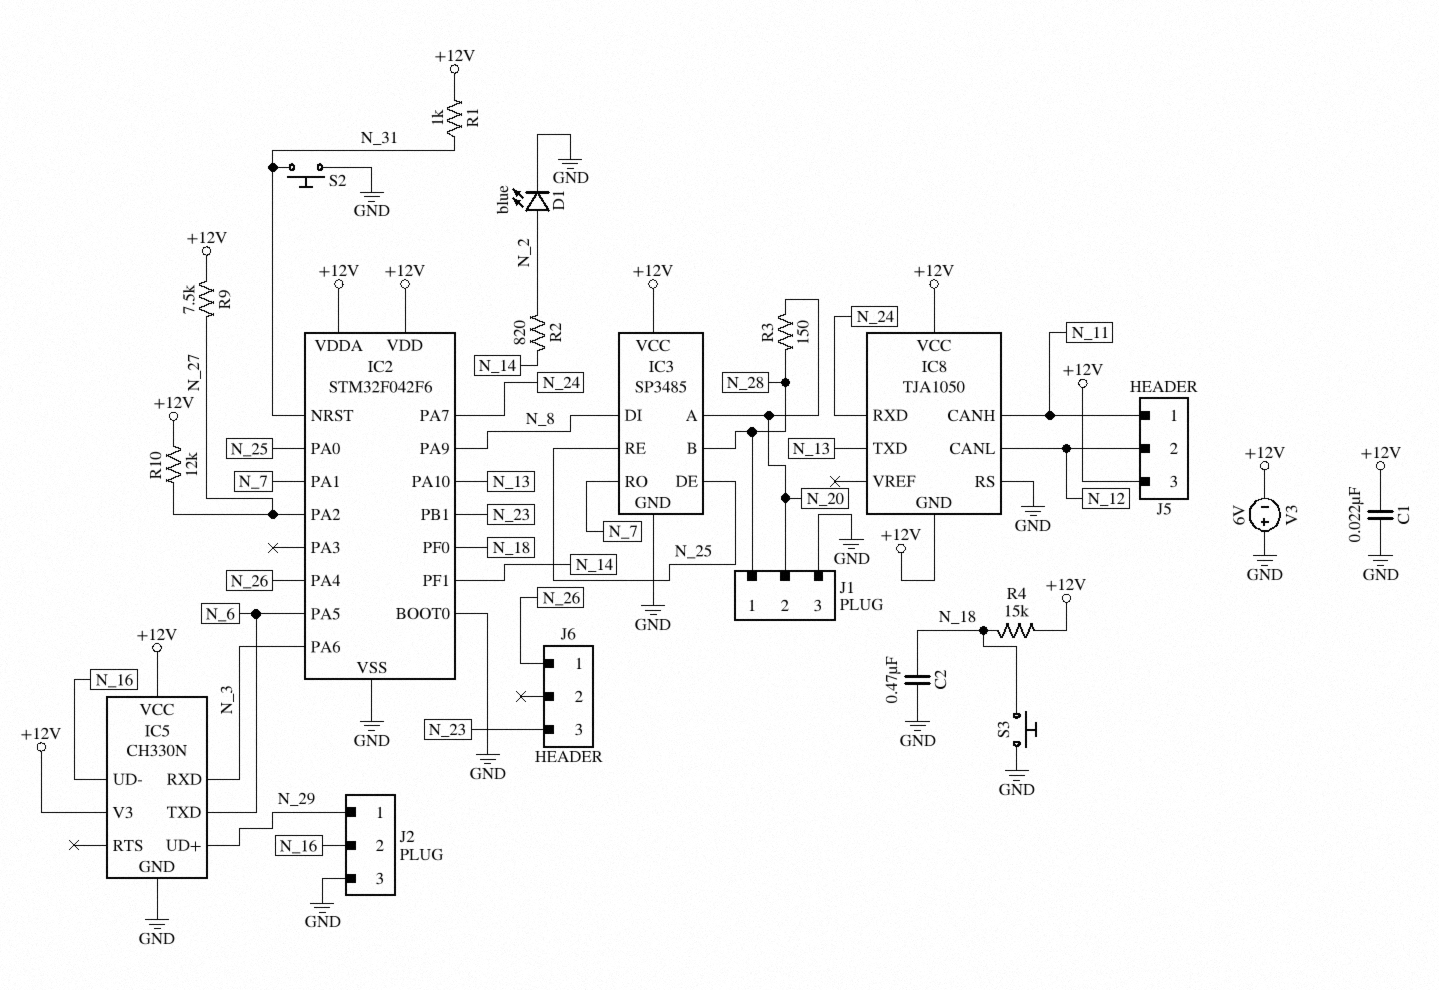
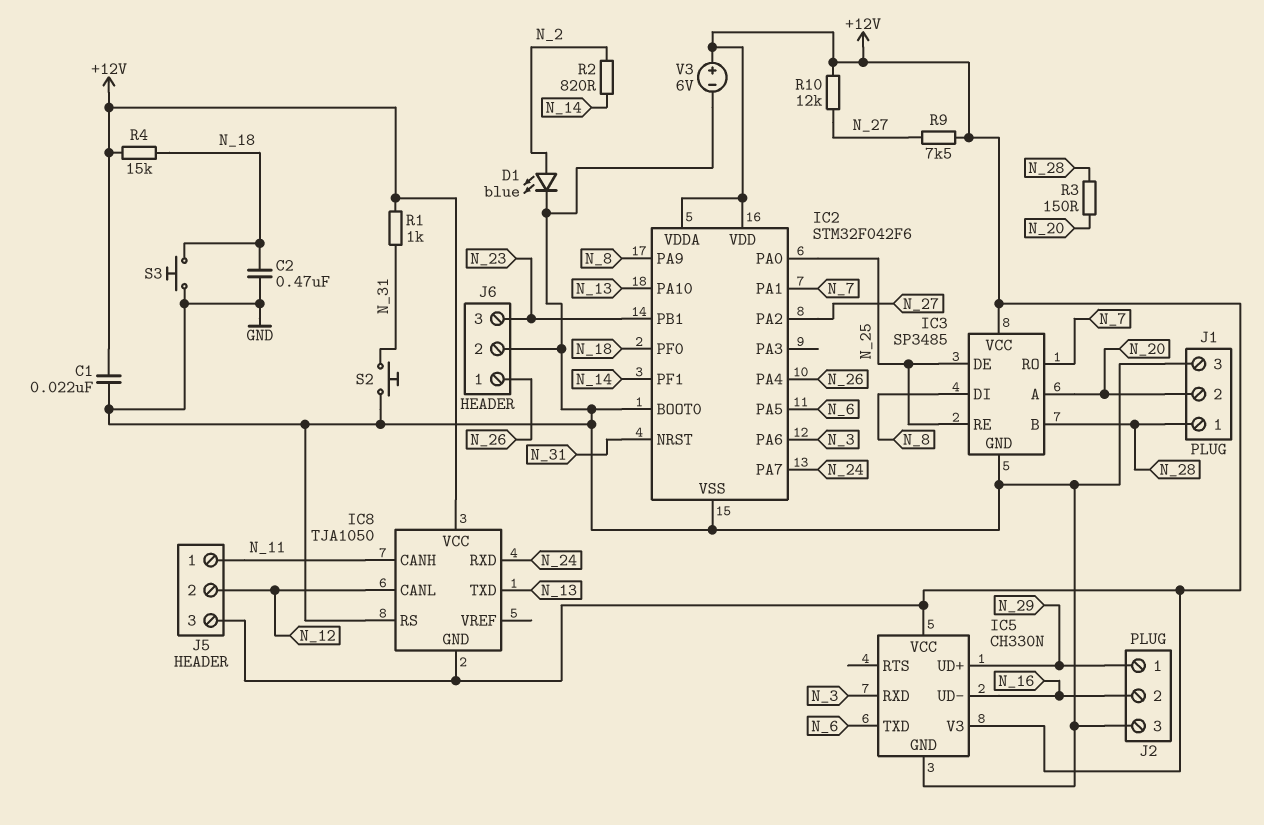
J6 pin 2: none -> GND
V3: 6V (plus GND, minus +12V) -> 6V (plus +12V, minus GND)

